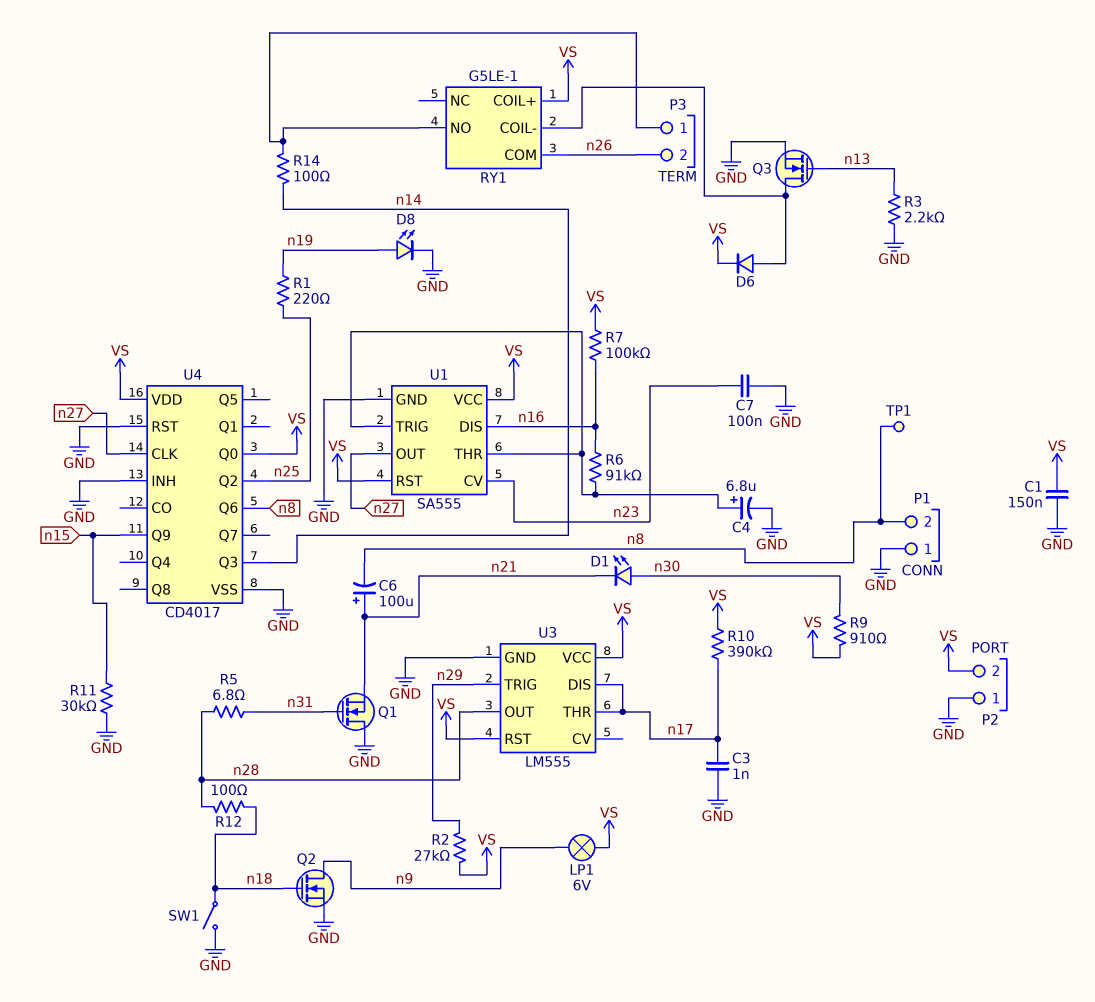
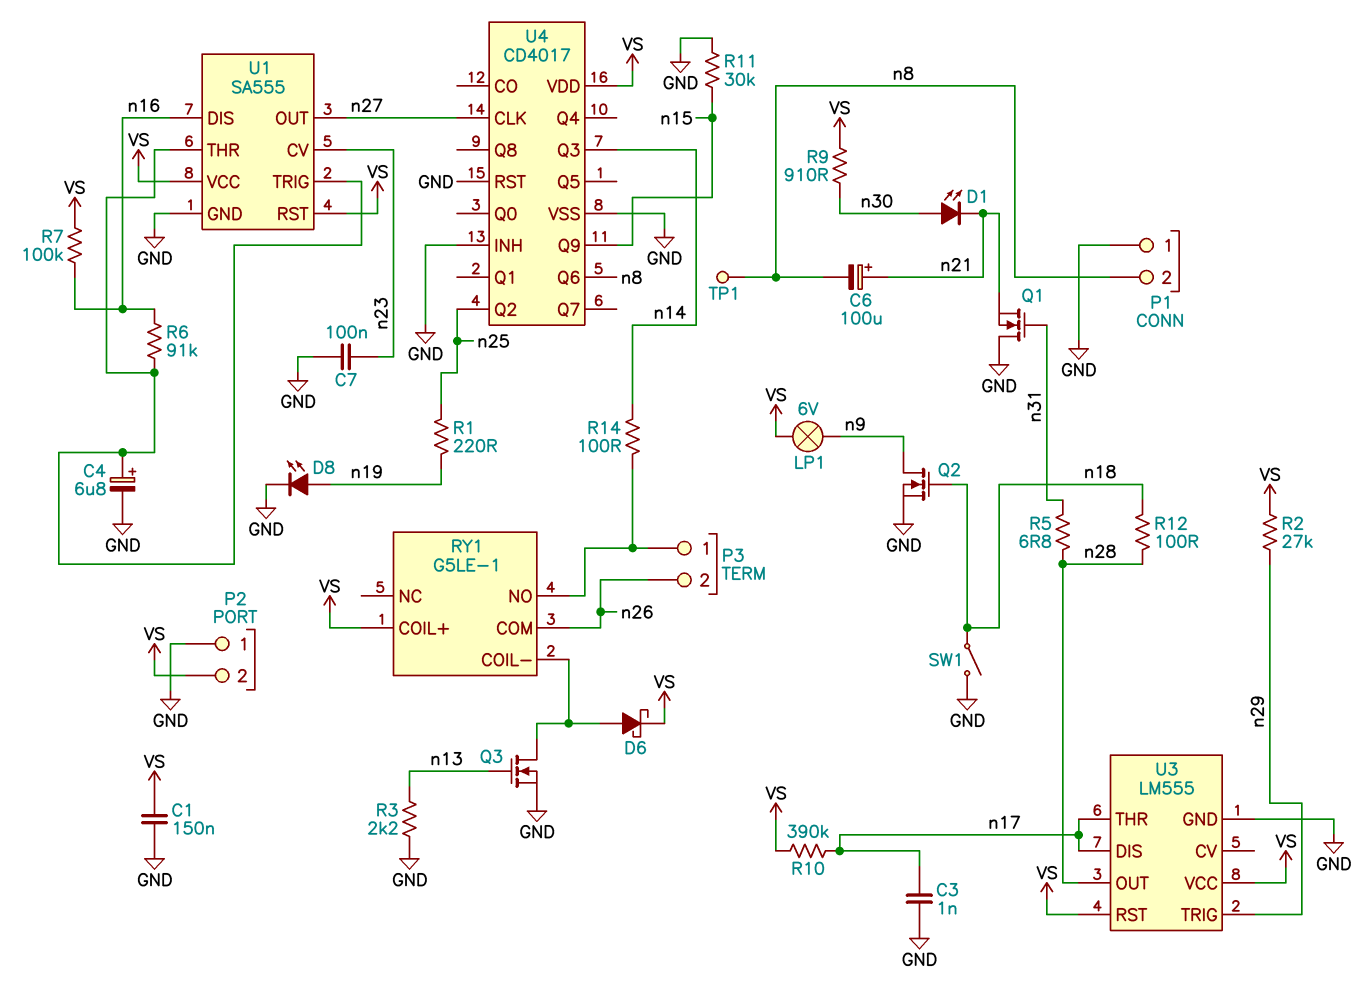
D6: diode (A RY1/COIL-, K VS) -> schottky (A RY1/COIL-, K VS)
U4 pin Q0: VS -> none

